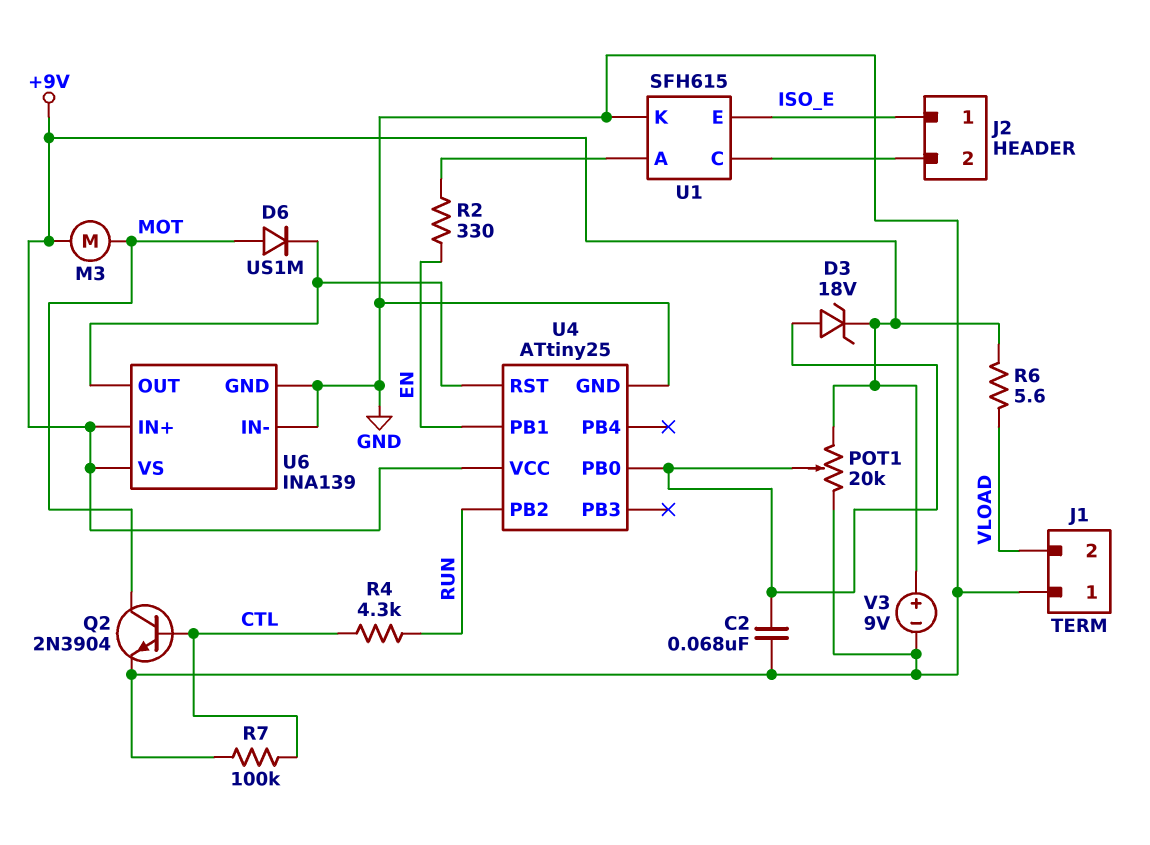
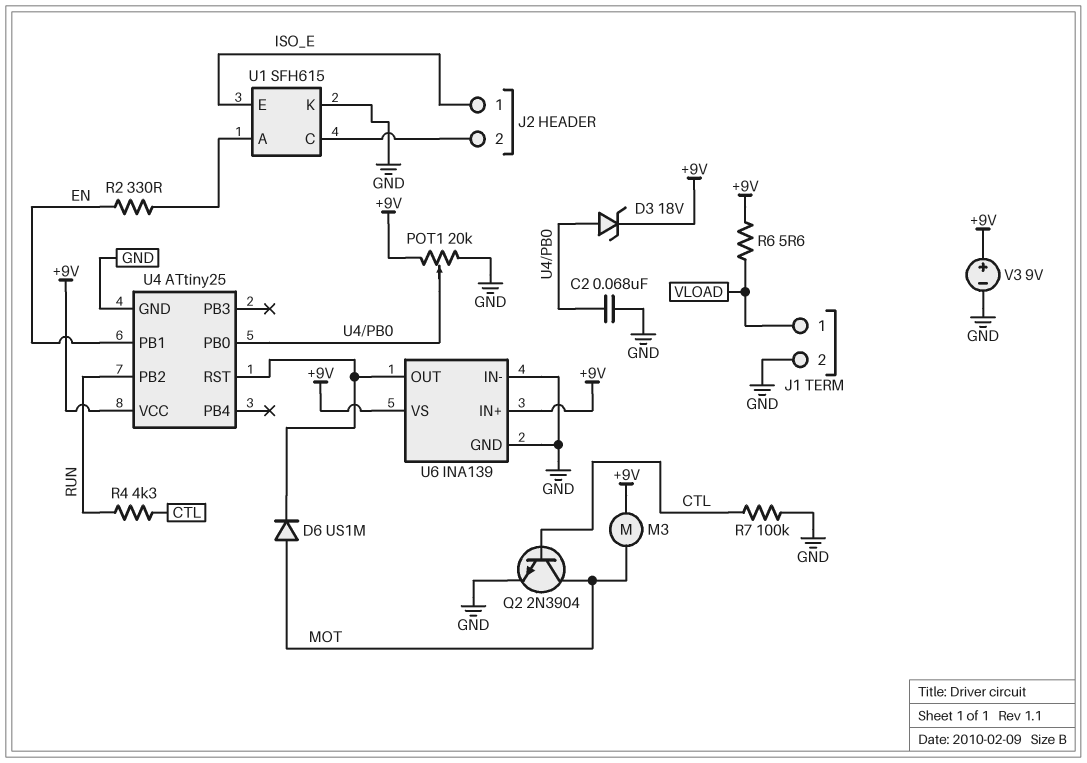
J1 pin 1: GND -> VLOAD
J1 pin 2: VLOAD -> GND

